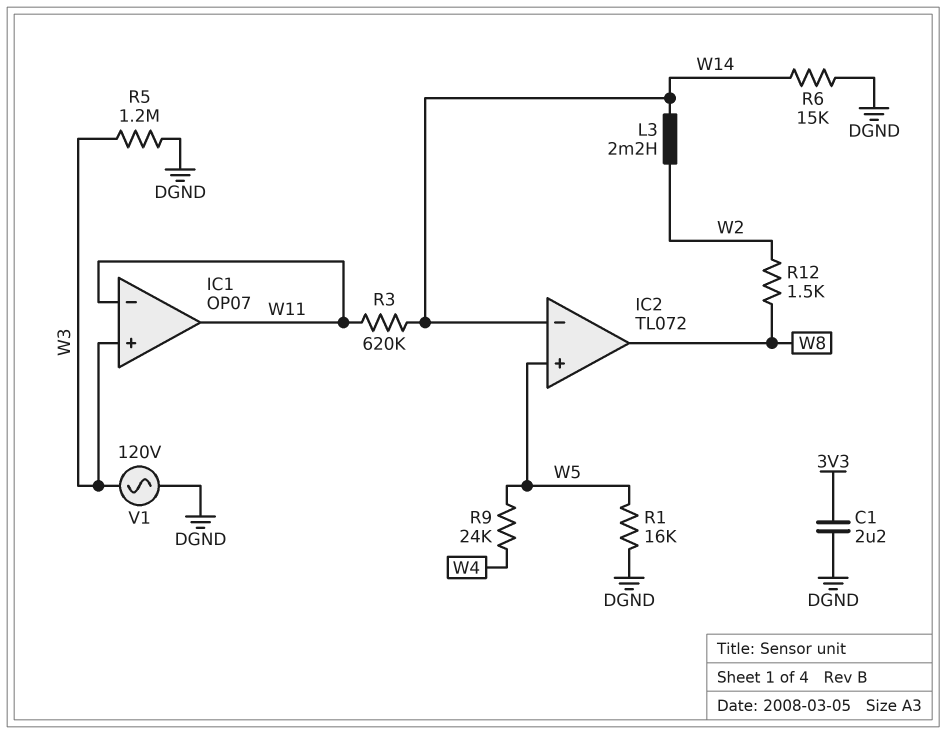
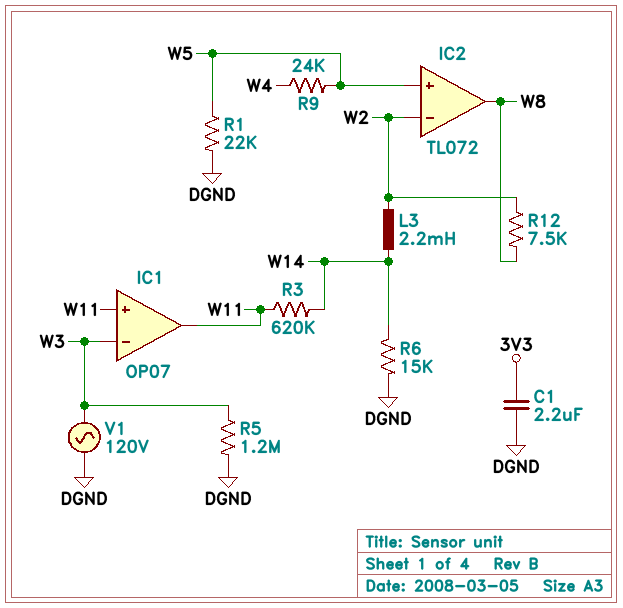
IC1 pin in+: W3 -> W11
IC1 pin in-: W11 -> W3
IC2 pin in-: W14 -> W2
R1: 16k (DGND, W5) -> 22k (DGND, W5)
R12: 1.5k (W2, W8) -> 7.5k (W2, W8)

